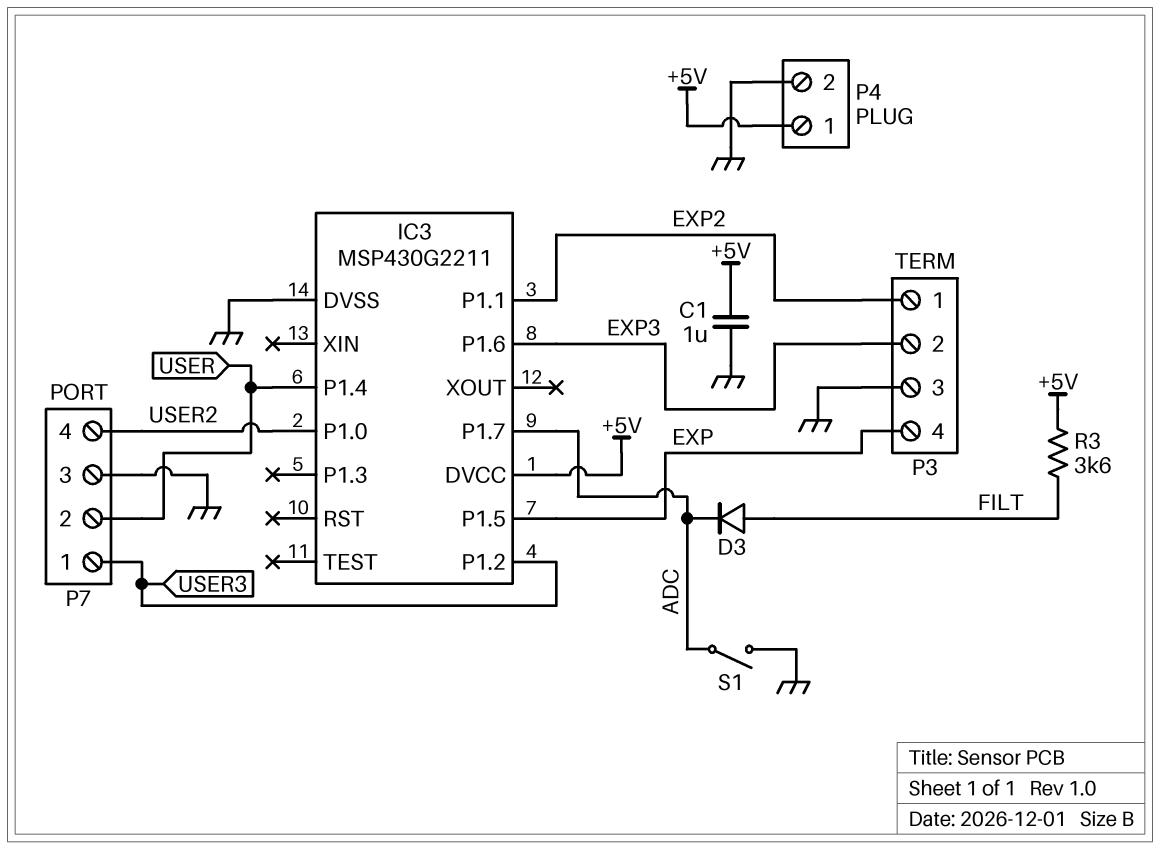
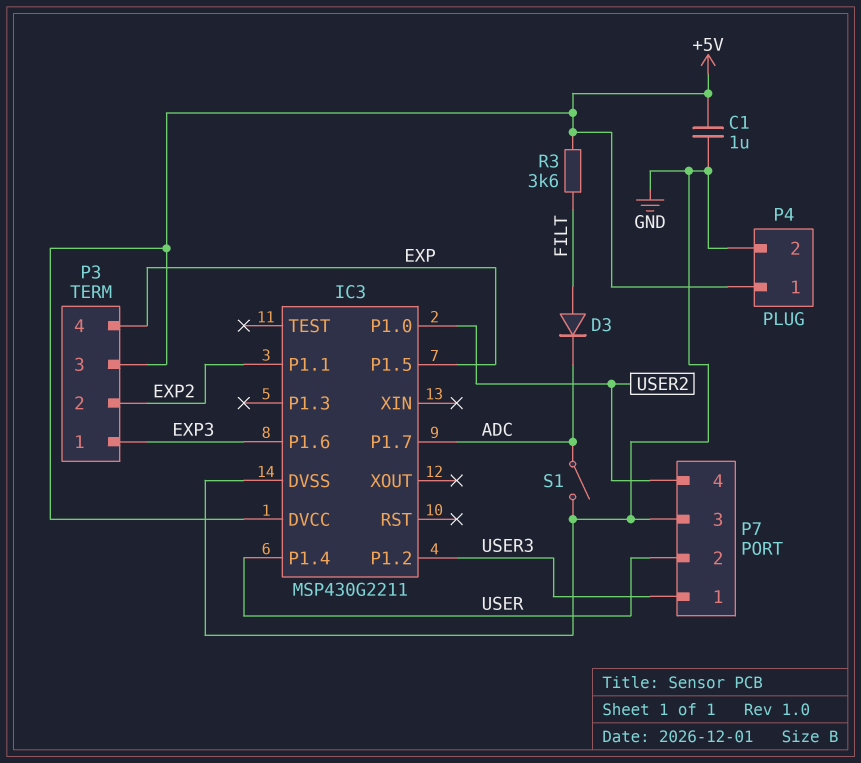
P3 pin 1: EXP2 -> EXP3
P3 pin 2: EXP3 -> EXP2
P3 pin 3: GND -> +5V

